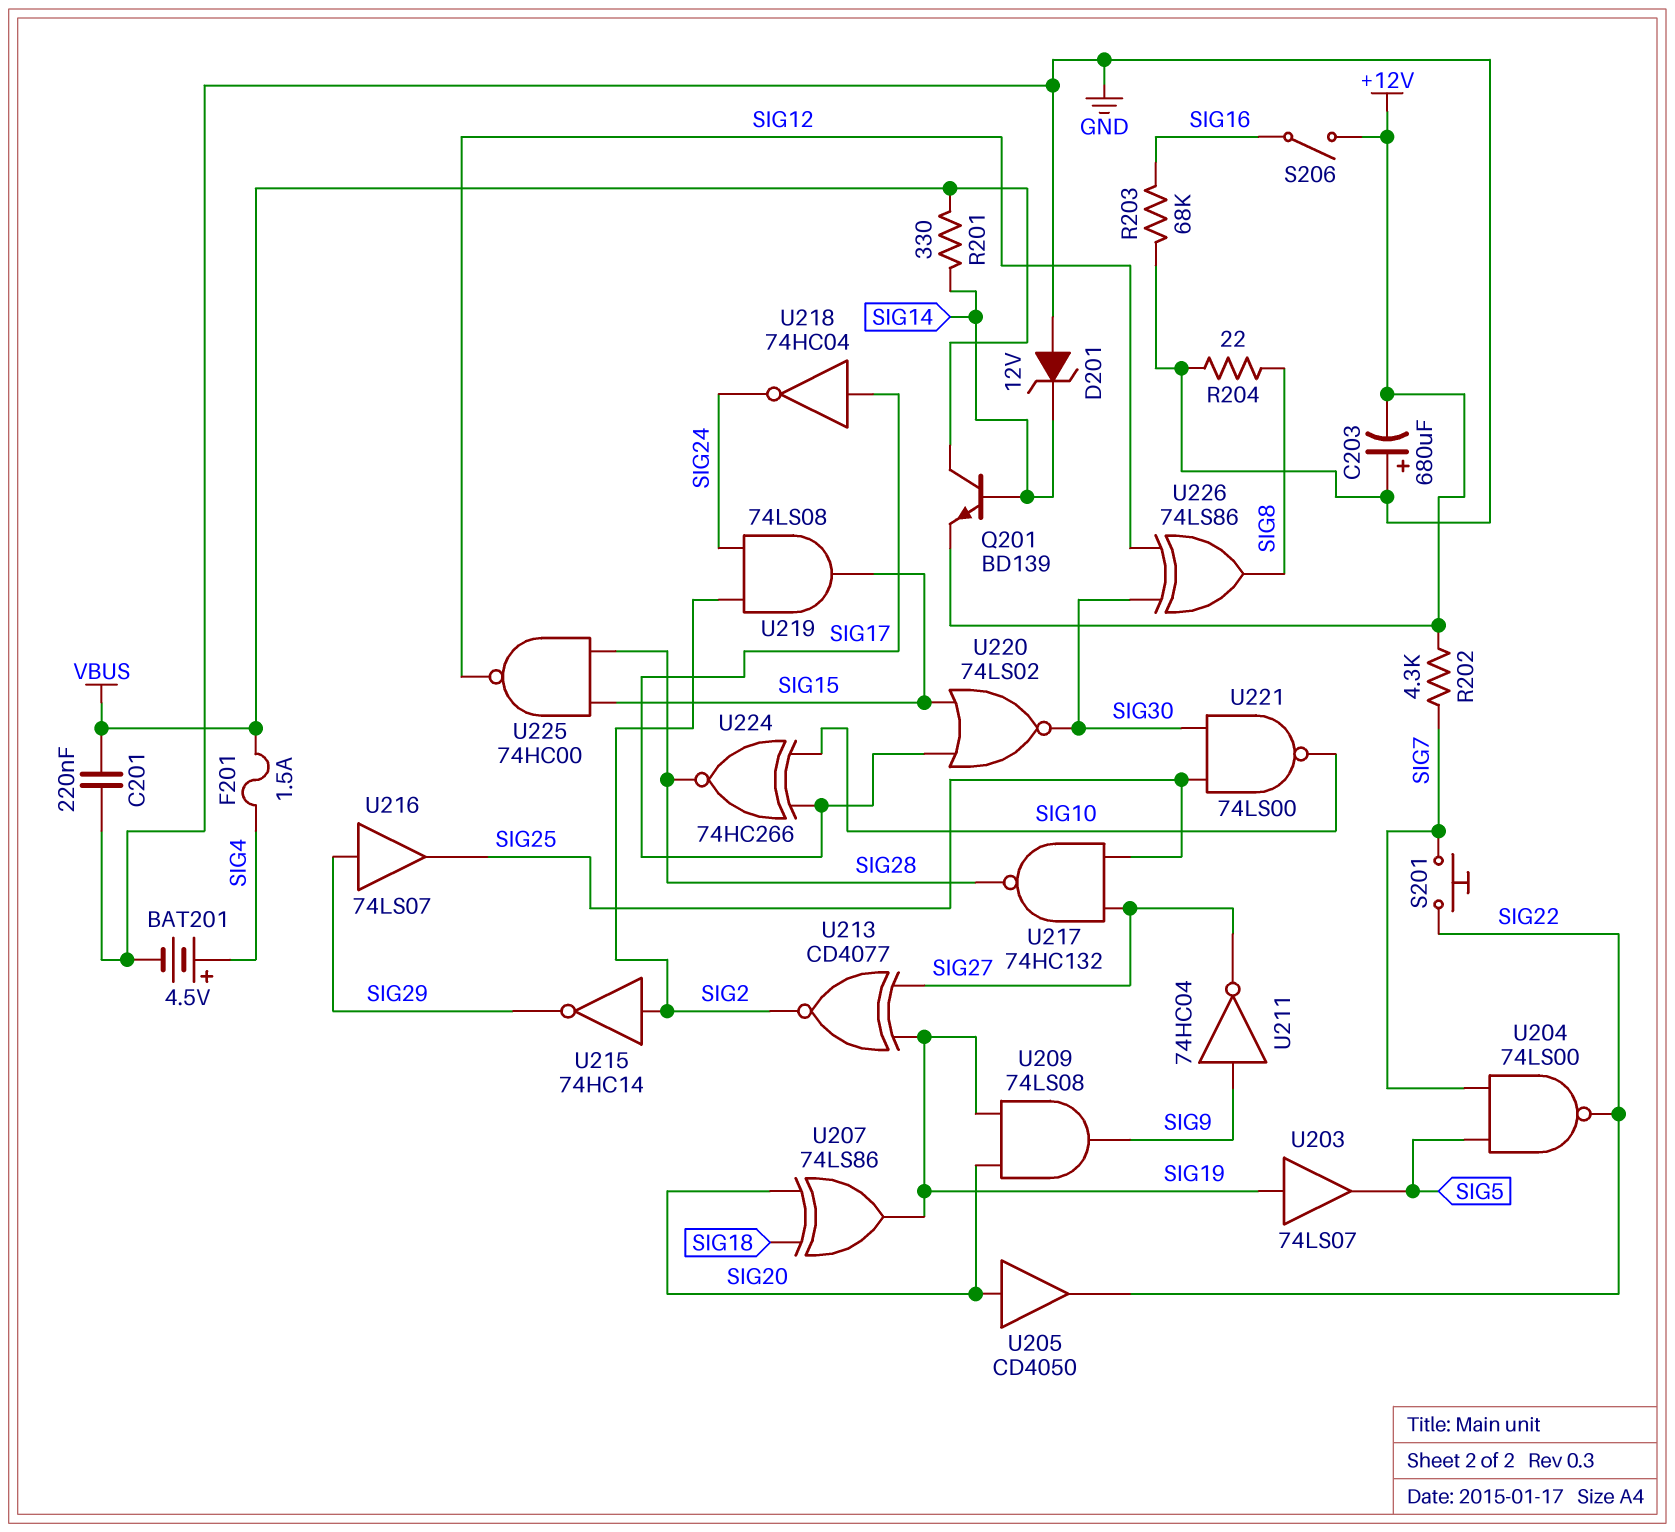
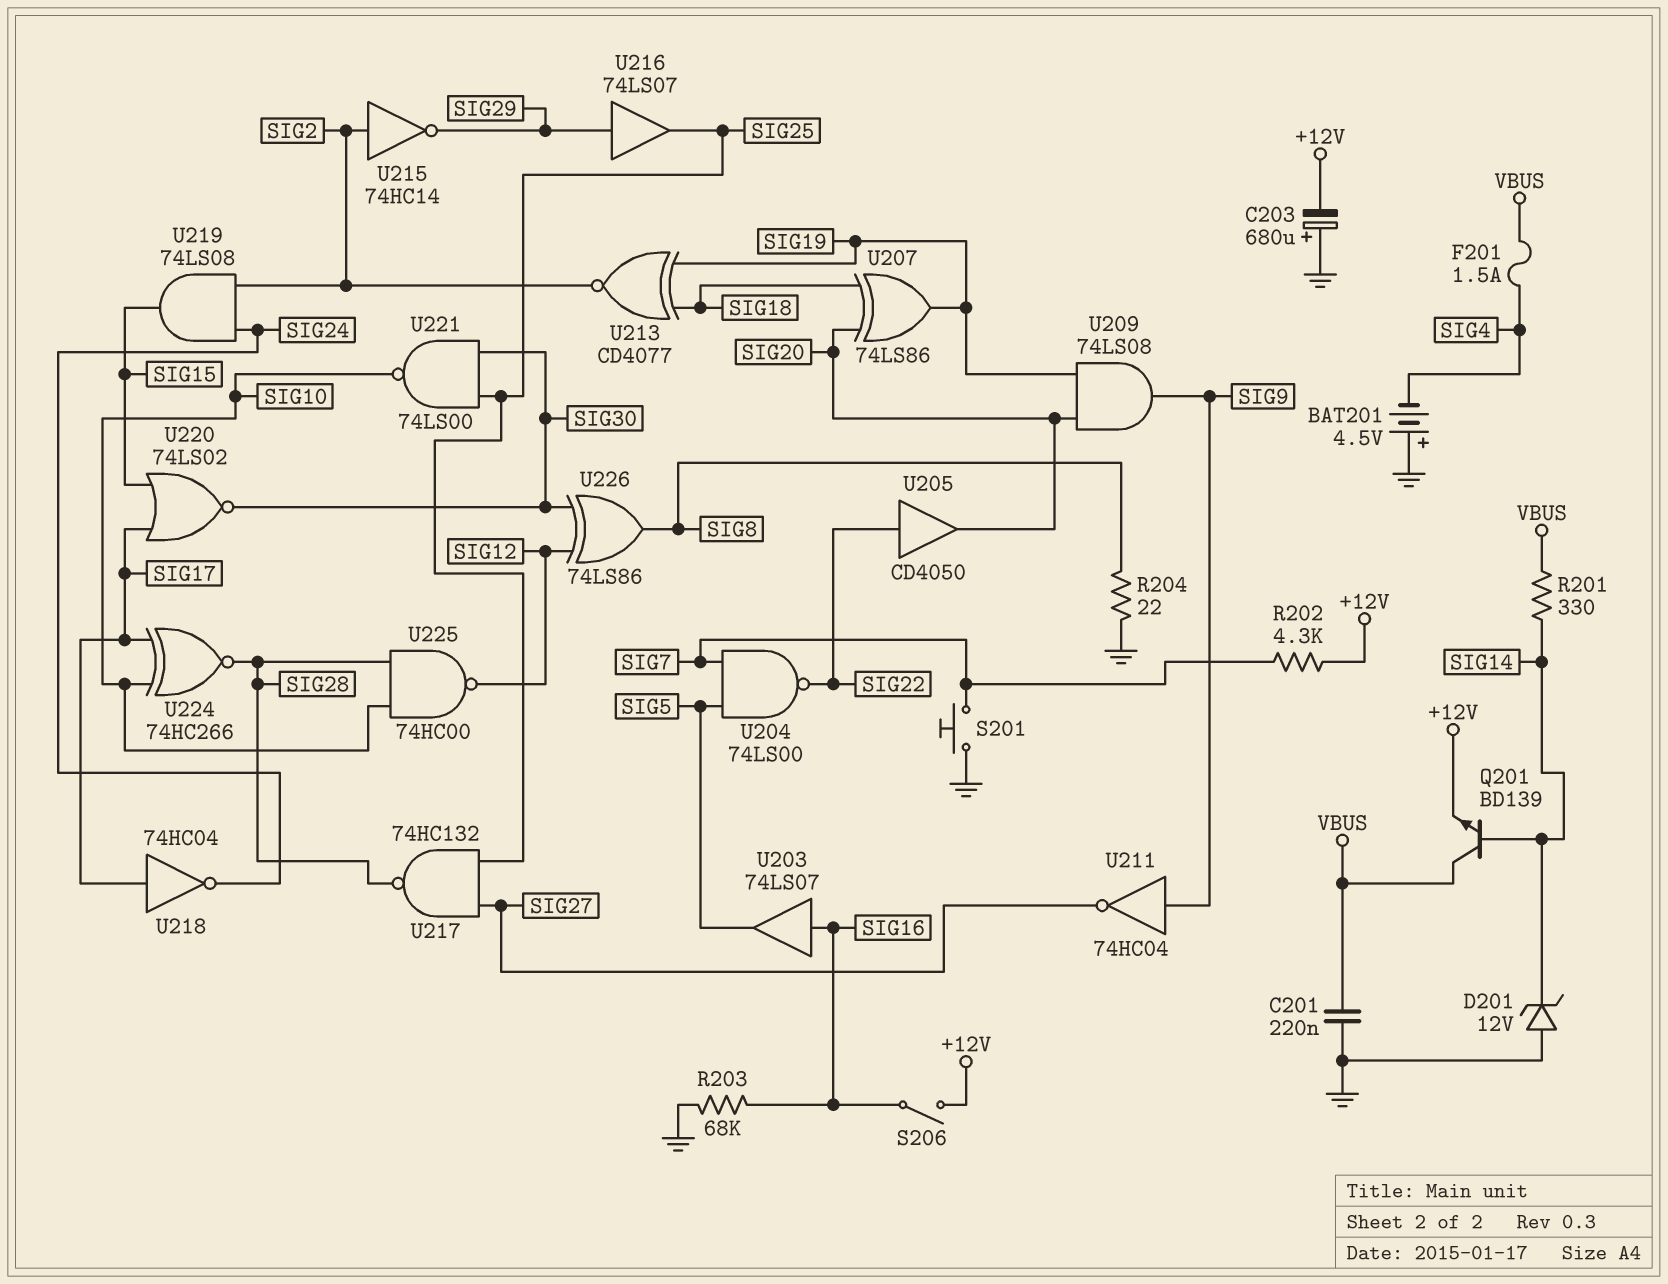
BAT201: 4.5V (plus SIG4, minus GND) -> 4.5V (plus GND, minus SIG4)
S201: button (SIG7, SIG22) -> button (GND, SIG7)
U203: buffer 74LS07 (in SIG19, out SIG5) -> buffer 74LS07 (in SIG16, out SIG5)
U205: buffer CD4050 (in SIG20, out SIG22) -> buffer CD4050 (in SIG22, out SIG20)
U213: XNOR CD4077 (in SIG19, in SIG27, out SIG2) -> XNOR CD4077 (in SIG18, in SIG19, out SIG2)
U225: NAND 74HC00 (in SIG15, in SIG28, out SIG12) -> NAND 74HC00 (in SIG10, in SIG28, out SIG12)

